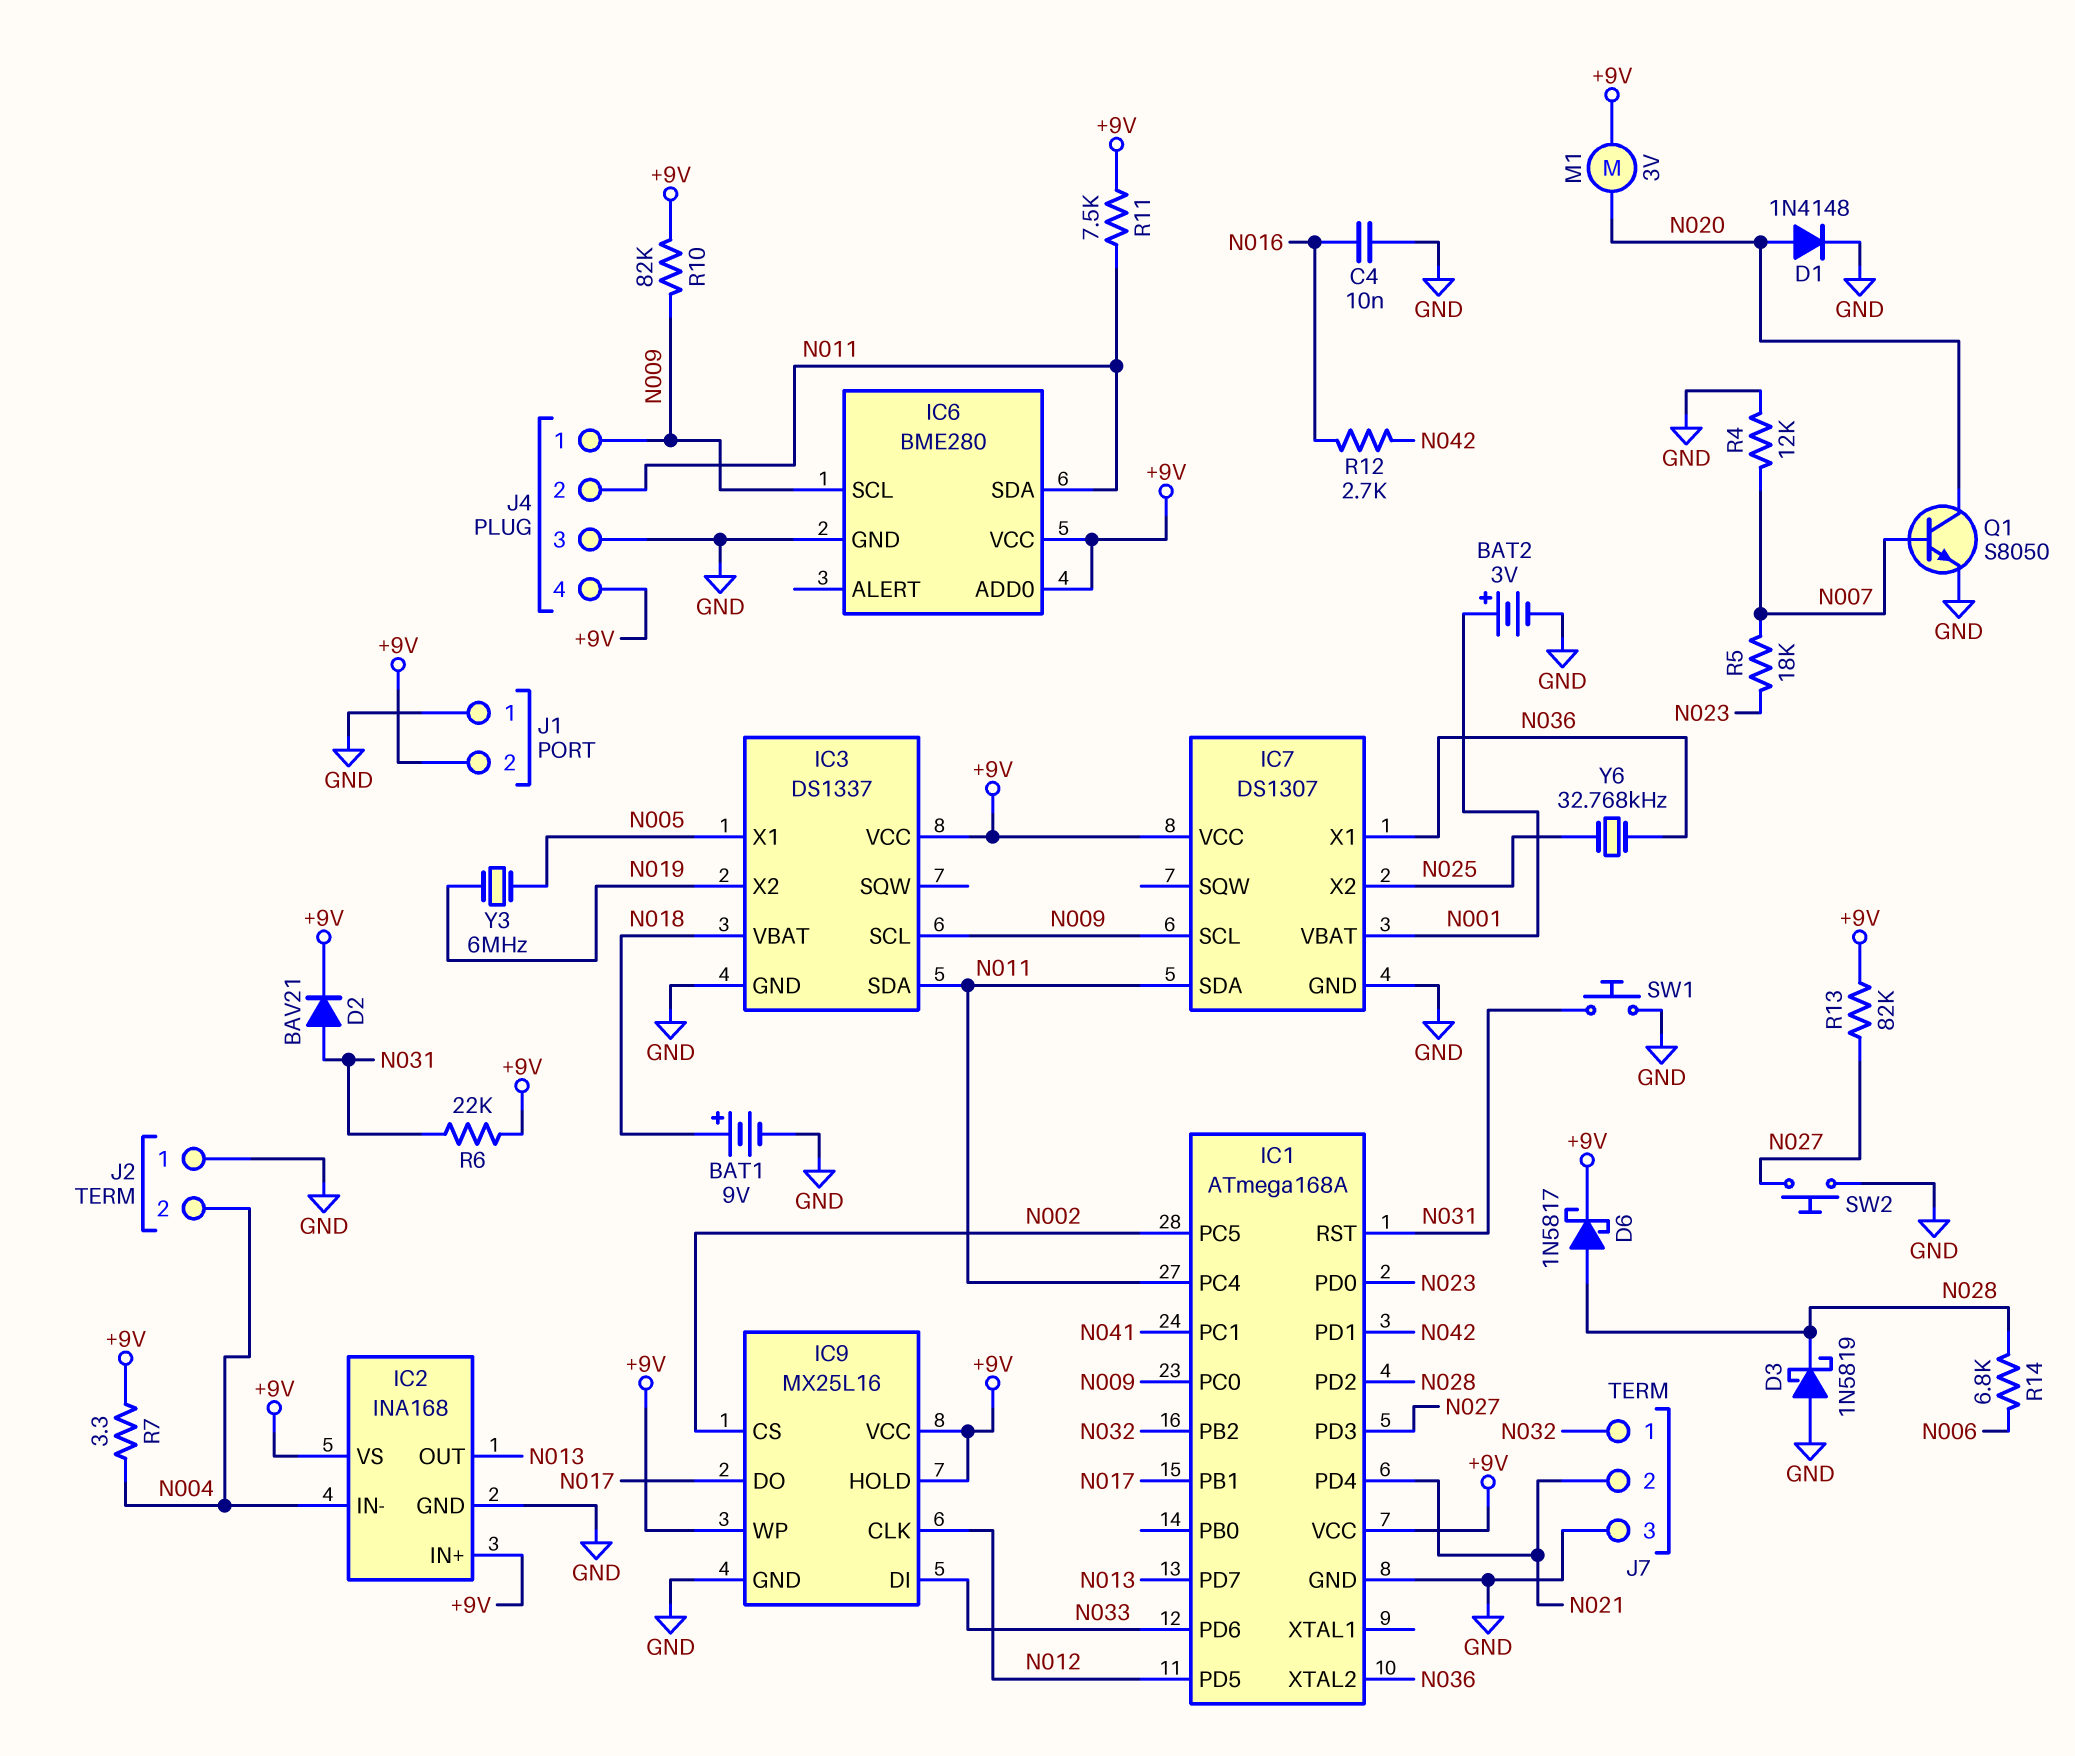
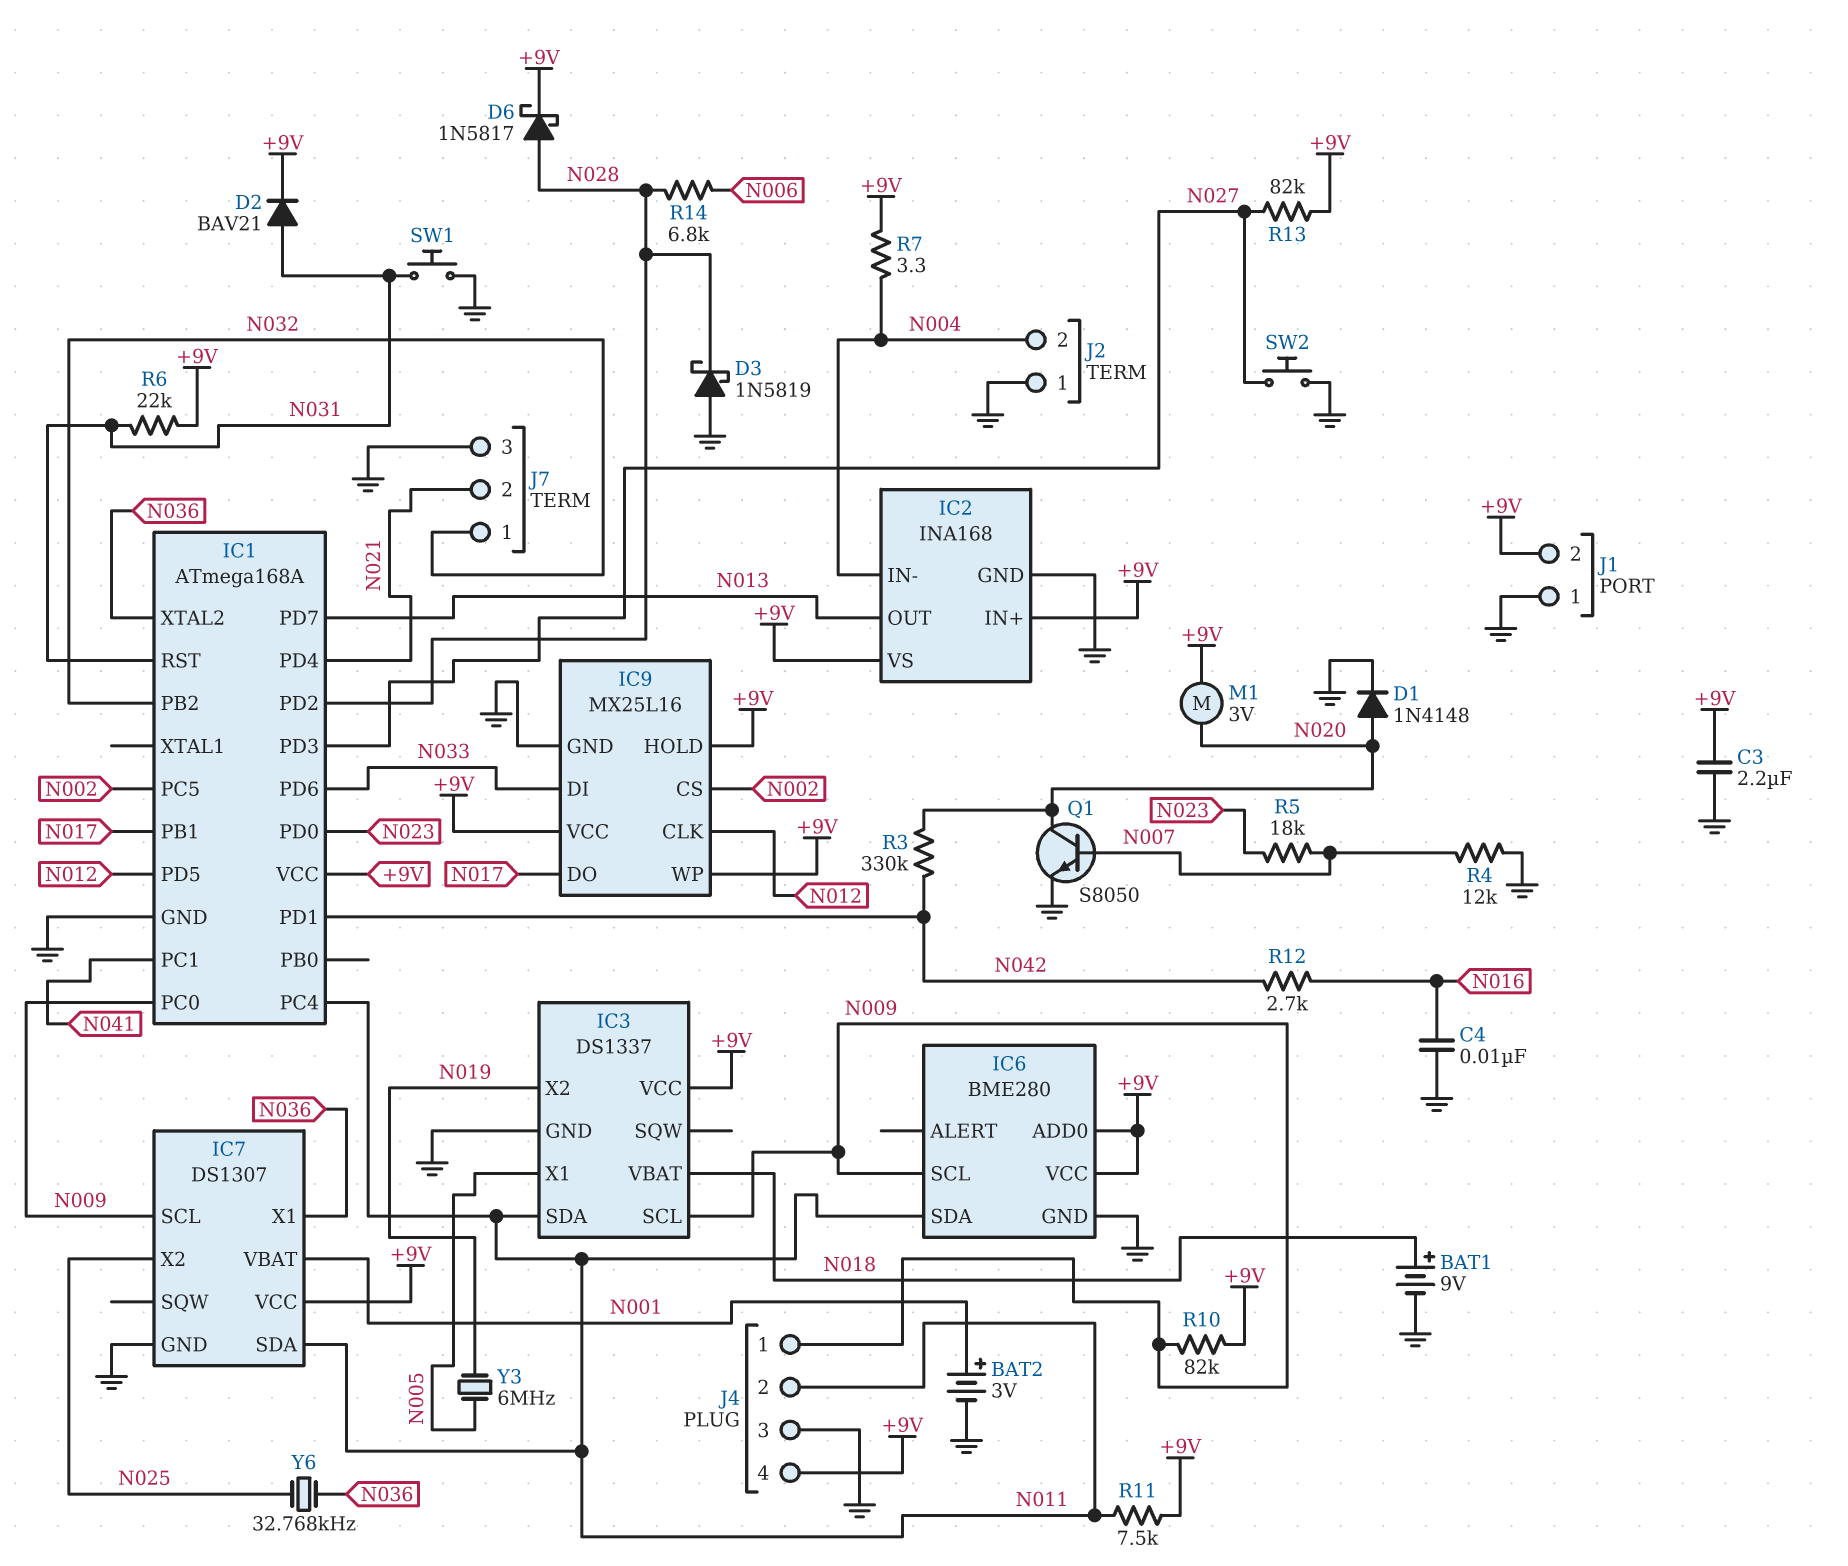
C3: none -> 2.2uF (+9V, GND)
R3: none -> 330k (N020, N042)

